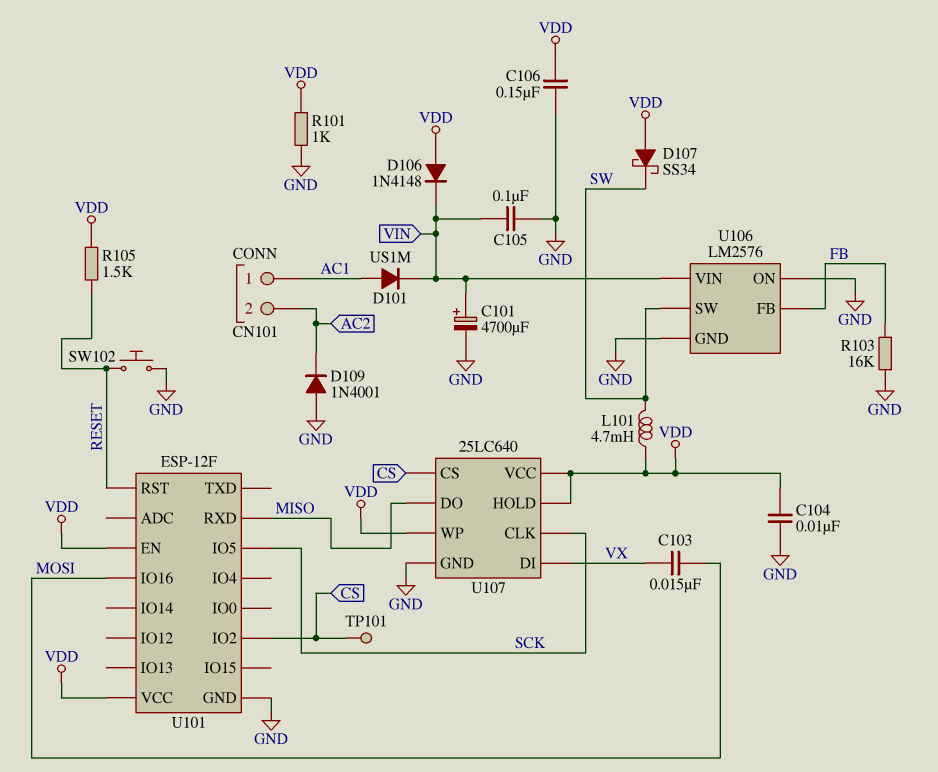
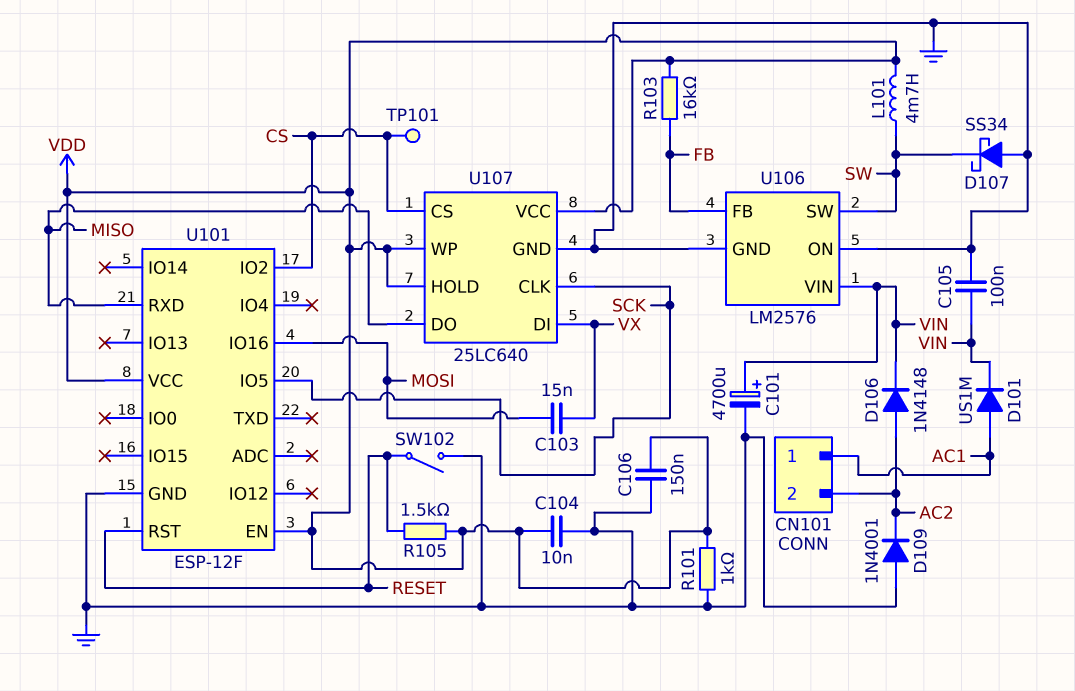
D106: diode 1N4148 (A VDD, K VIN) -> diode 1N4148 (A AC2, K VIN)
D107: schottky SS34 (A VDD, K SW) -> schottky SS34 (A GND, K SW)
R103: 16k (FB, GND) -> 16k (FB, VDD)
SW102: button (GND, RESET) -> switch (GND, RESET)

